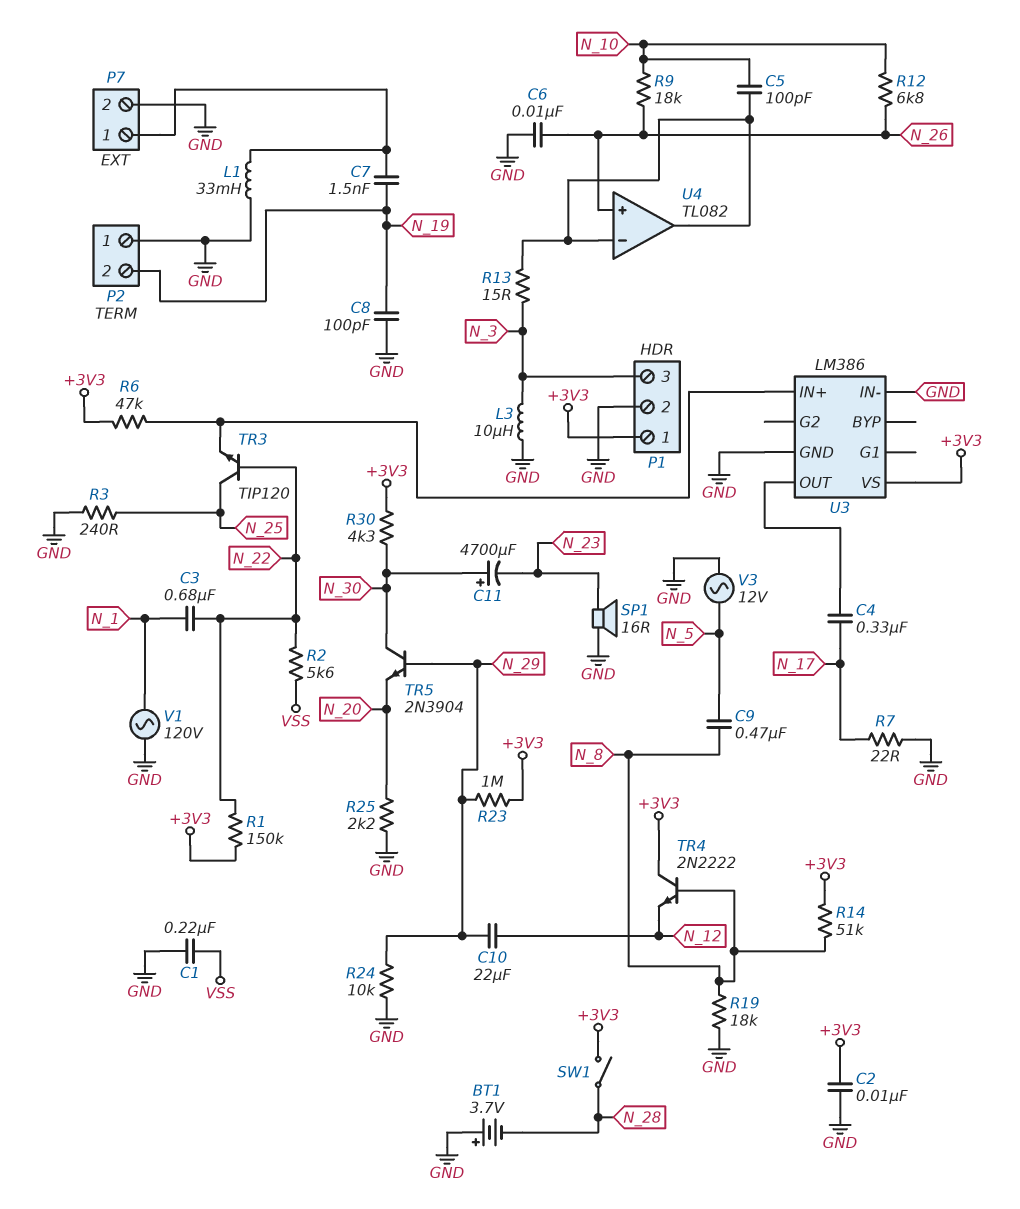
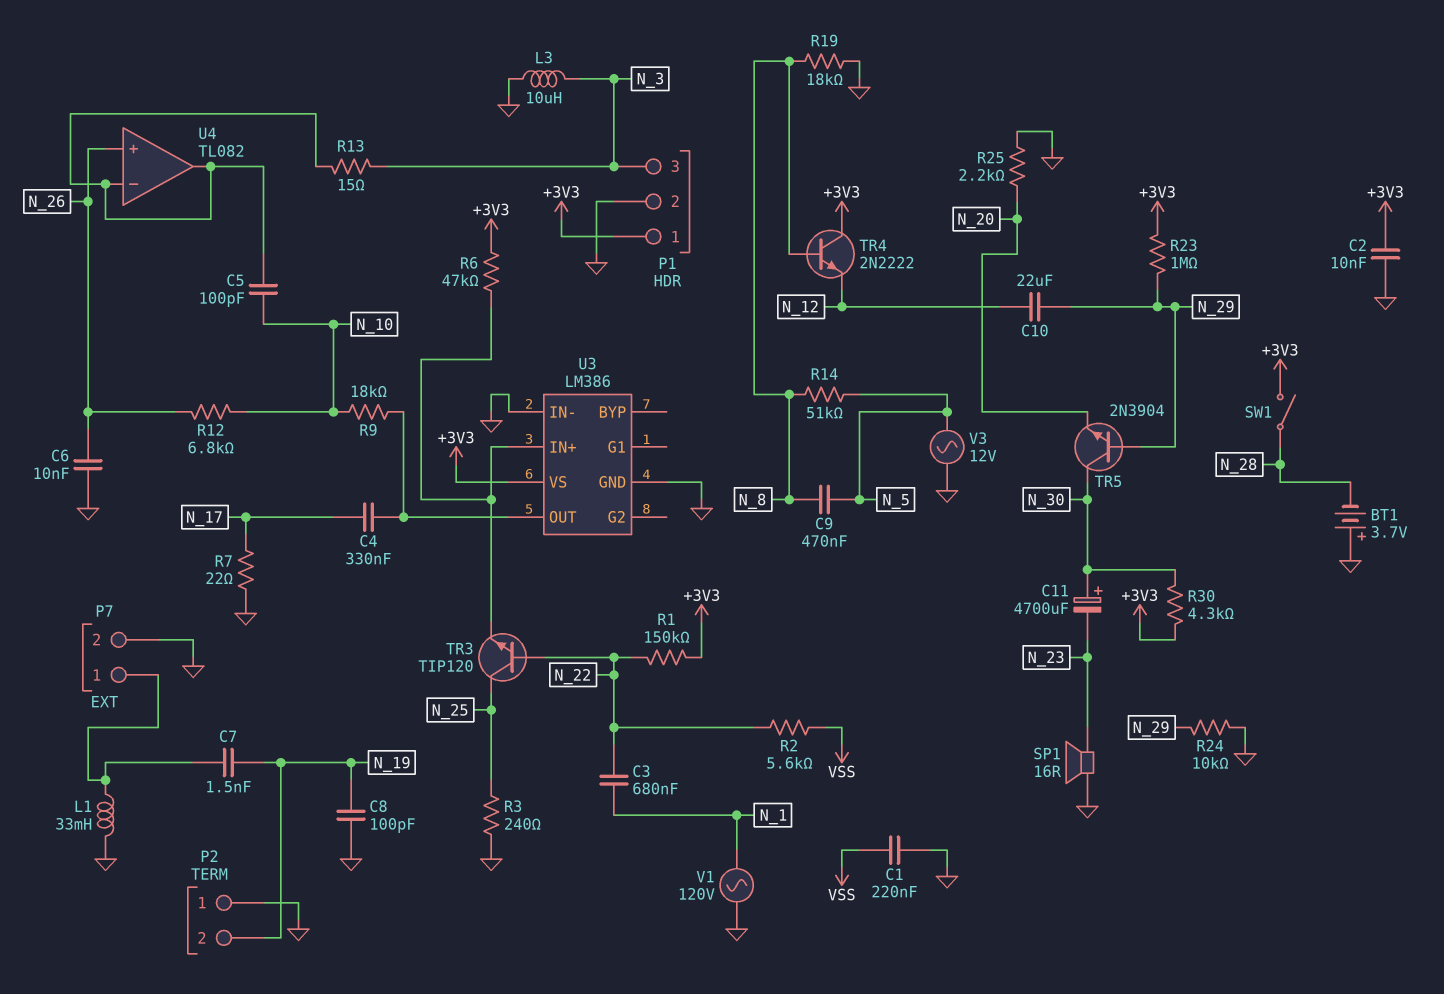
R9: 18k (N_10, N_26) -> 18k (N_10, U3/OUT)
R14: 51k (+3V3, N_8) -> 51k (N_5, N_8)

